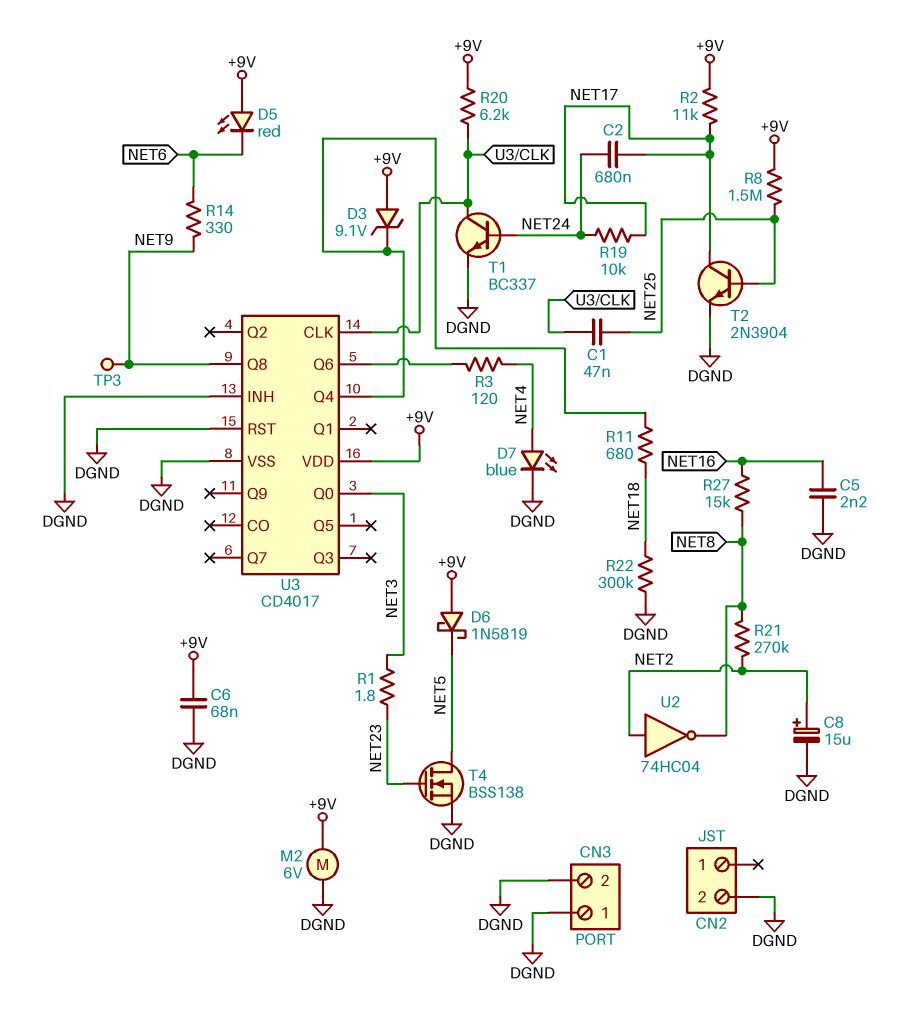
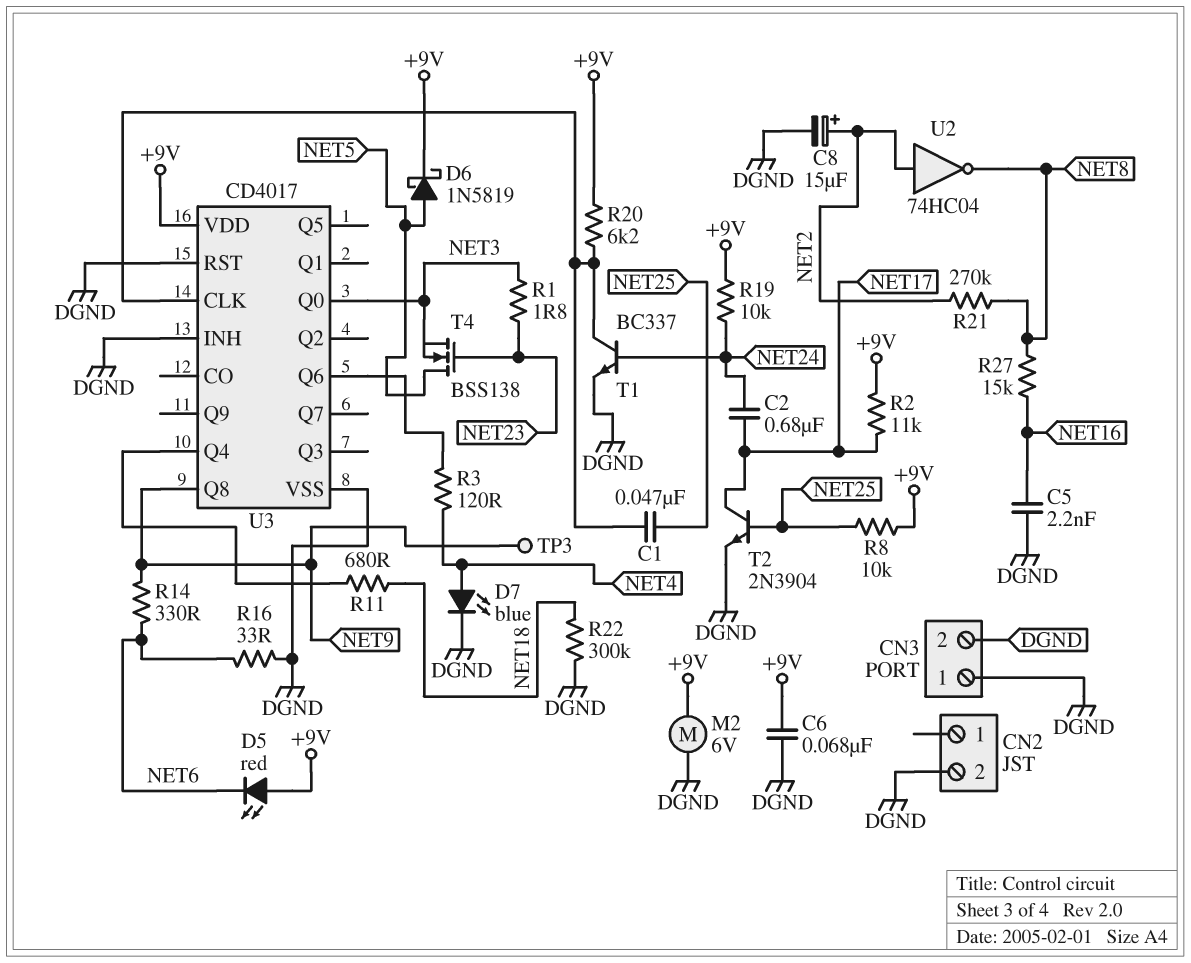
D3: zener 9.1V (A +9V, K U3/Q4) -> none
D6: schottky 1N5819 (A +9V, K NET5) -> schottky 1N5819 (A NET5, K +9V)
R8: 1.5M (+9V, NET25) -> 10k (+9V, NET25)
R16: none -> 33 (DGND, NET6)
R19: 10k (NET17, NET24) -> 10k (+9V, NET24)
T4: NMOS BSS138 (G NET23, D NET5, S DGND) -> NMOS BSS138 (G NET23, D NET5, S NET3)

